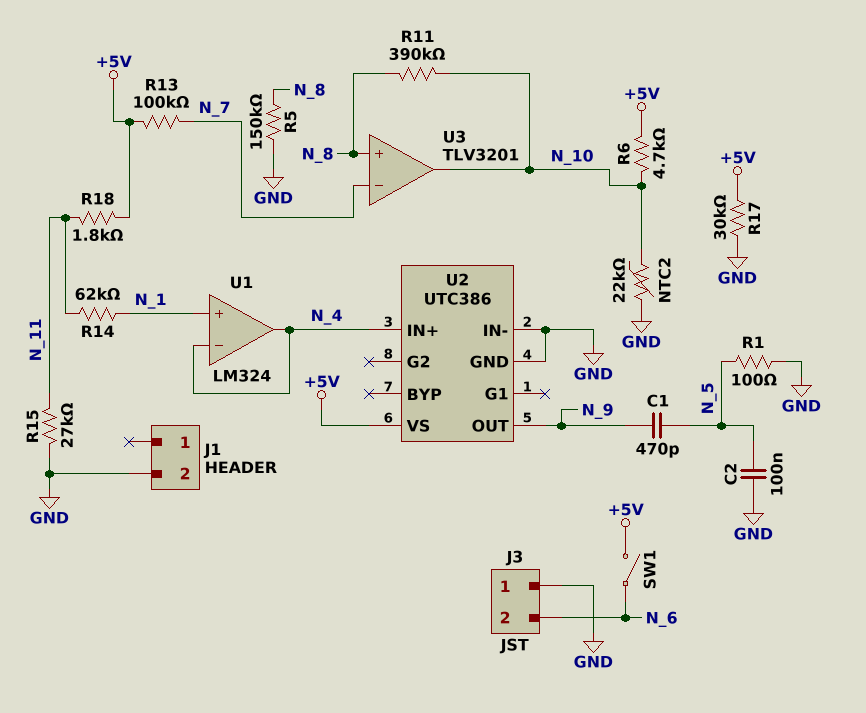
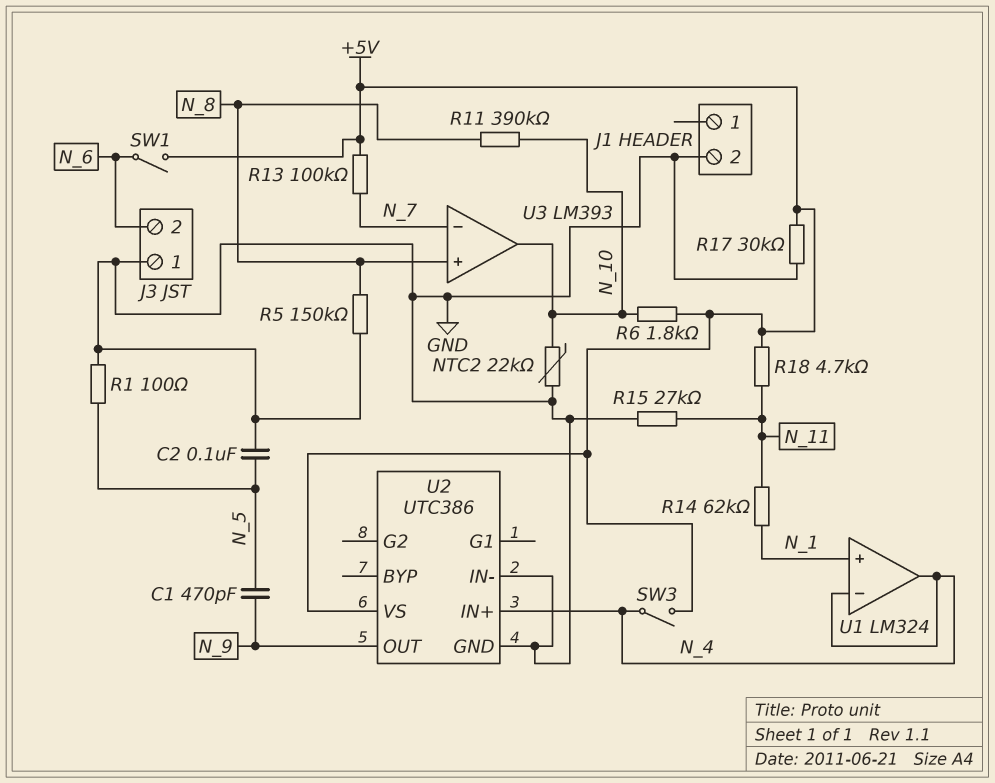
R6: 4.7k (+5V, N_10) -> 1.8k (+5V, N_10)
R18: 1.8k (+5V, N_11) -> 4.7k (+5V, N_11)
SW3: none -> switch (+5V, N_4)
U3: TLV3201 -> LM393

